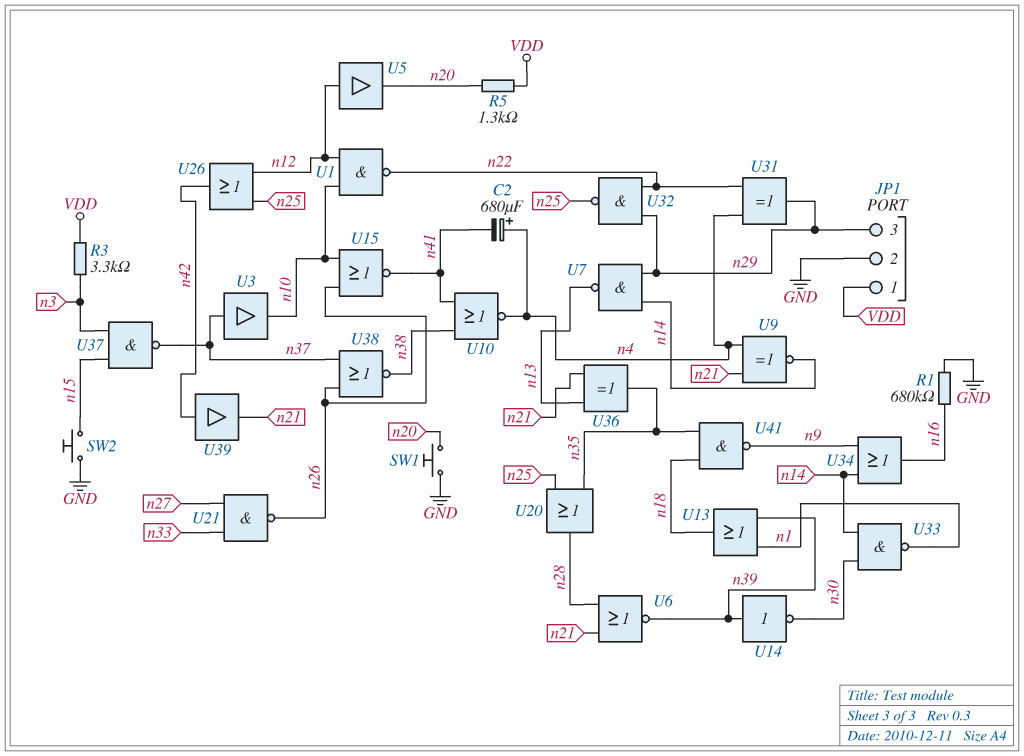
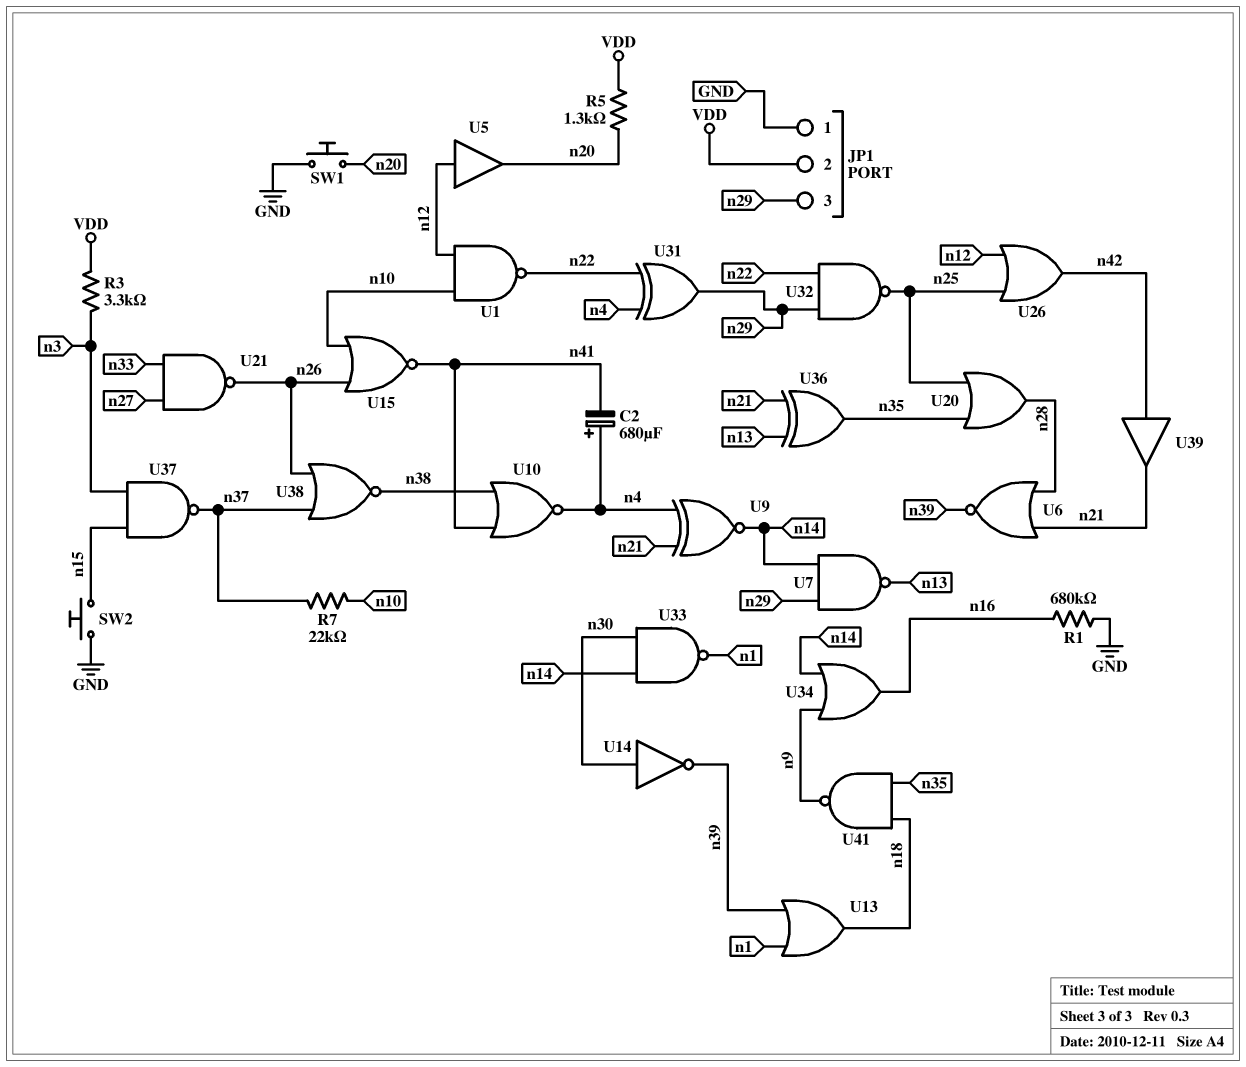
JP1 pin 1: VDD -> GND
JP1 pin 2: GND -> VDD
R7: none -> 22k (n10, n37)
U3: buffer (in n37, out n10) -> none
U14: NOT (in n39, out n30) -> NOT (in n30, out n39)

